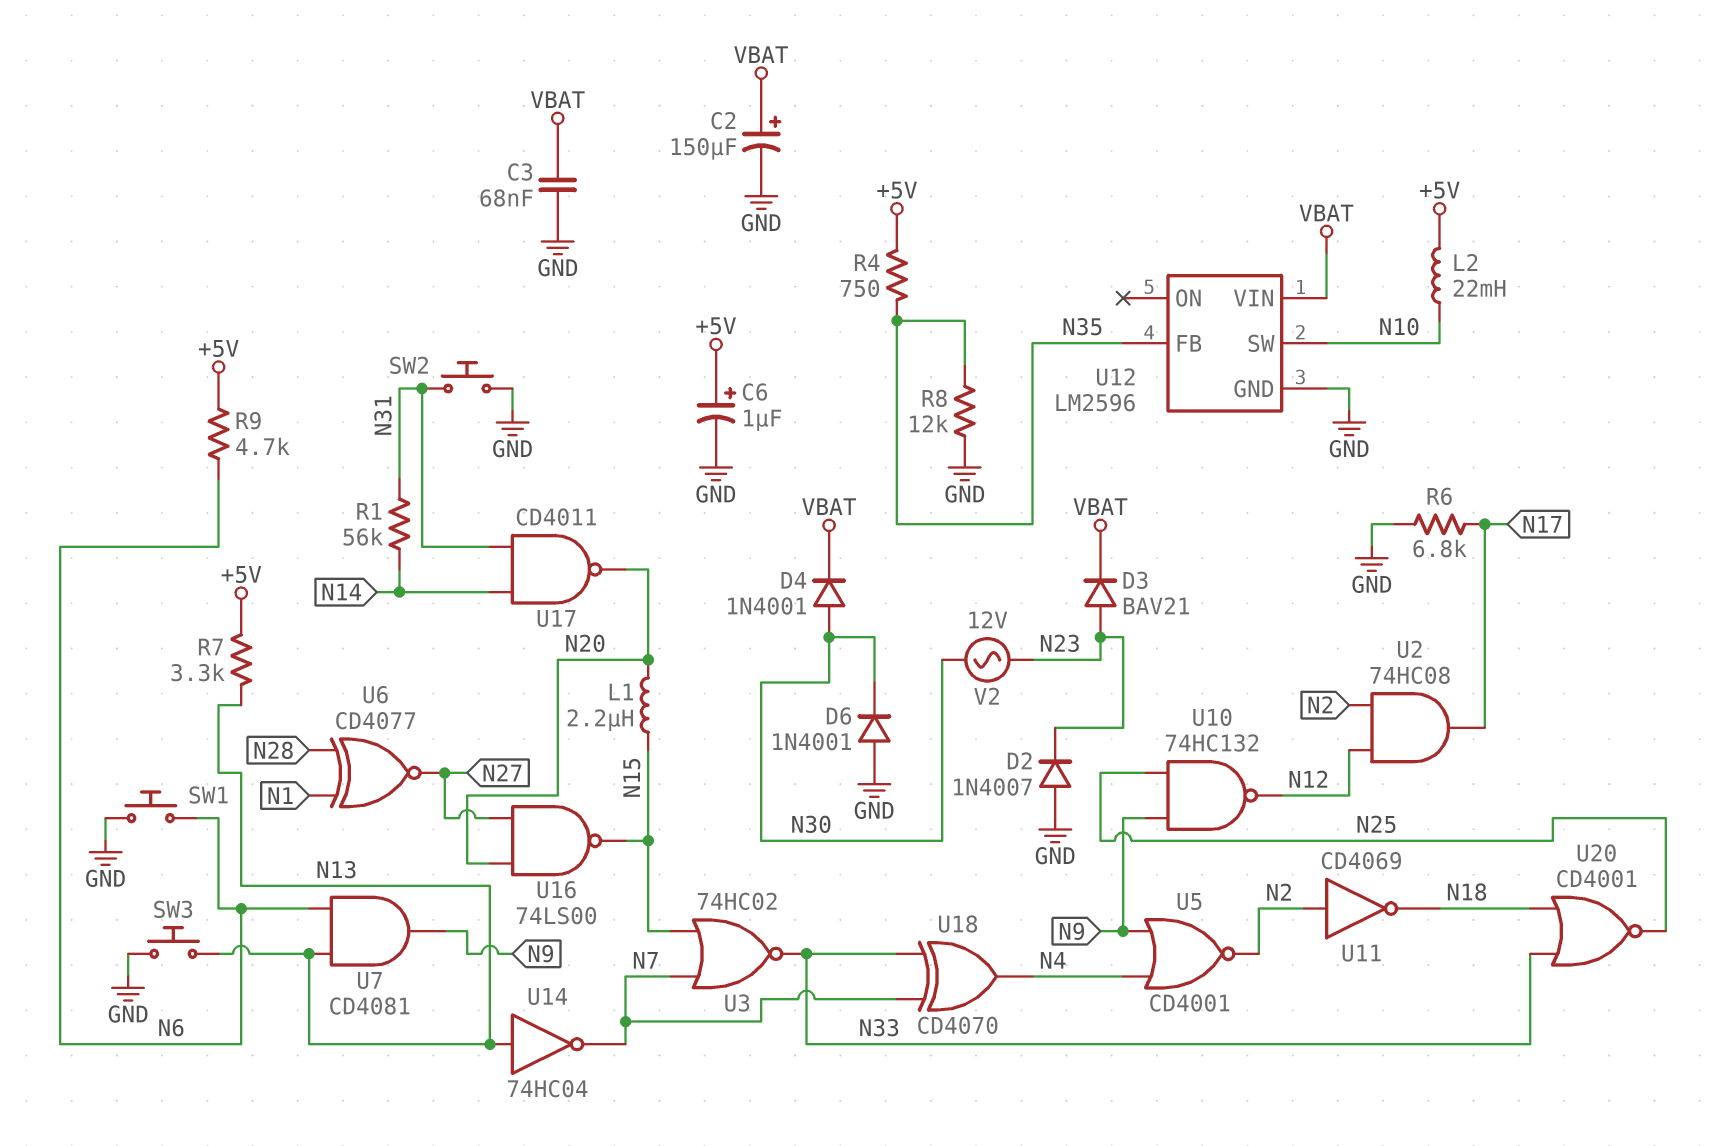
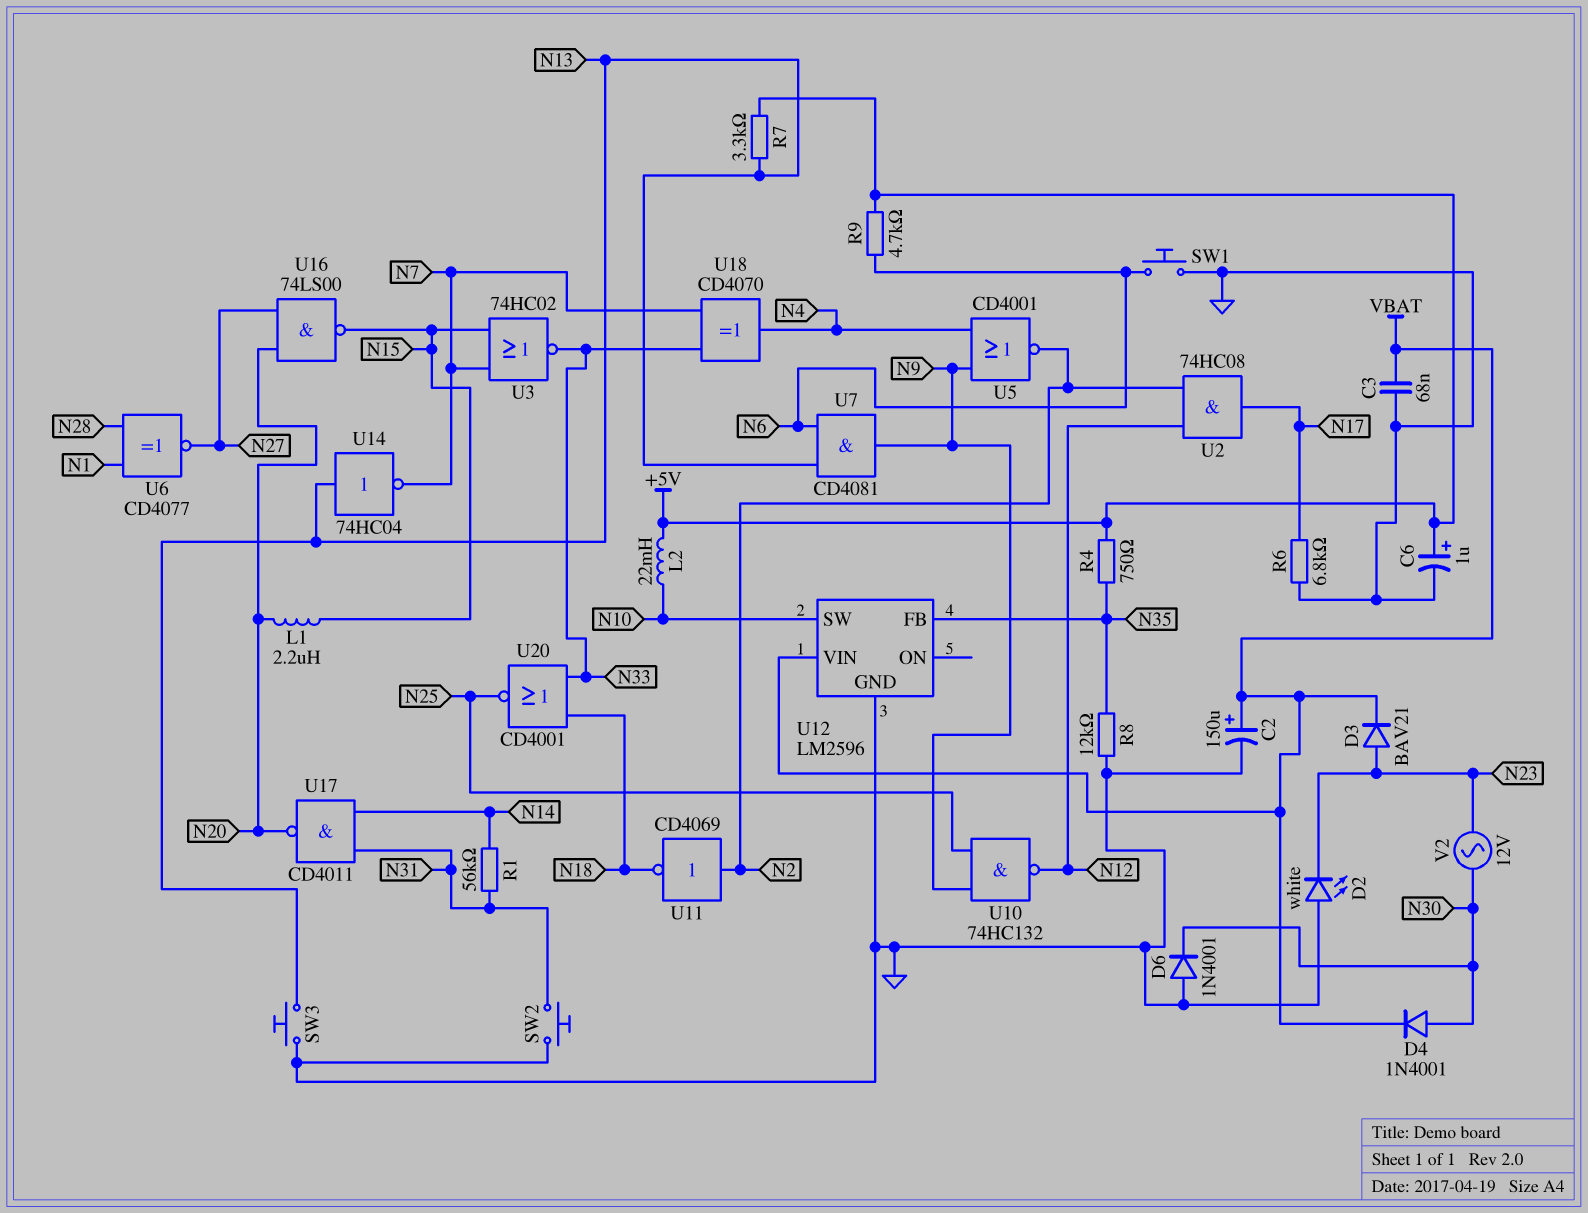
D2: diode 1N4007 (A GND, K N23) -> LED white (A GND, K N23)

